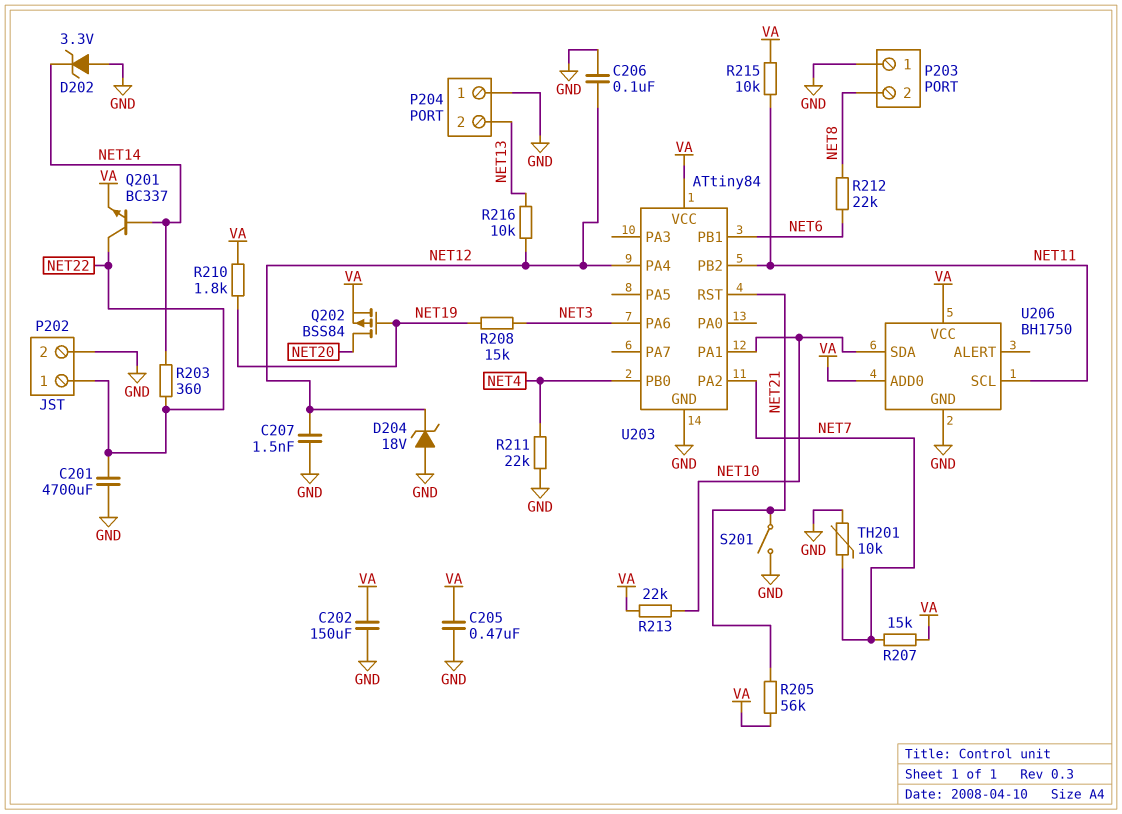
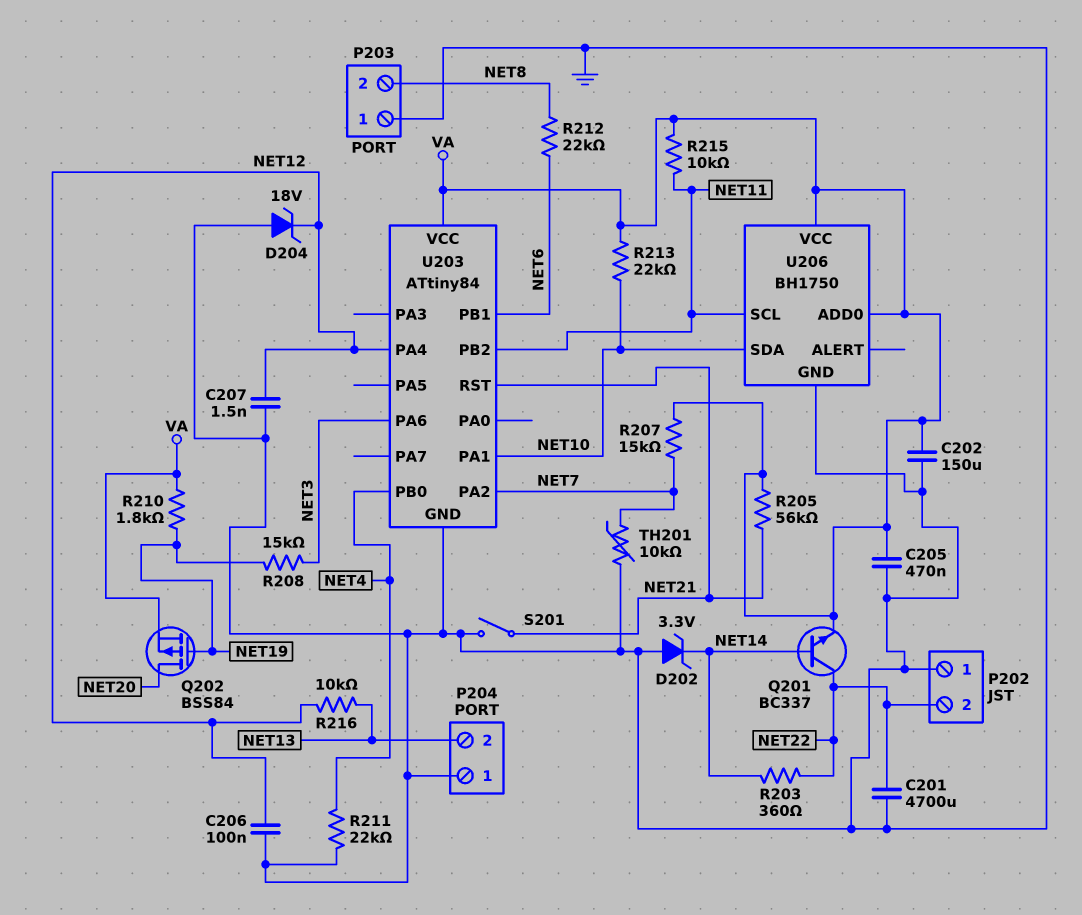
P202 pin 1: NET22 -> GND
P202 pin 2: GND -> NET22

